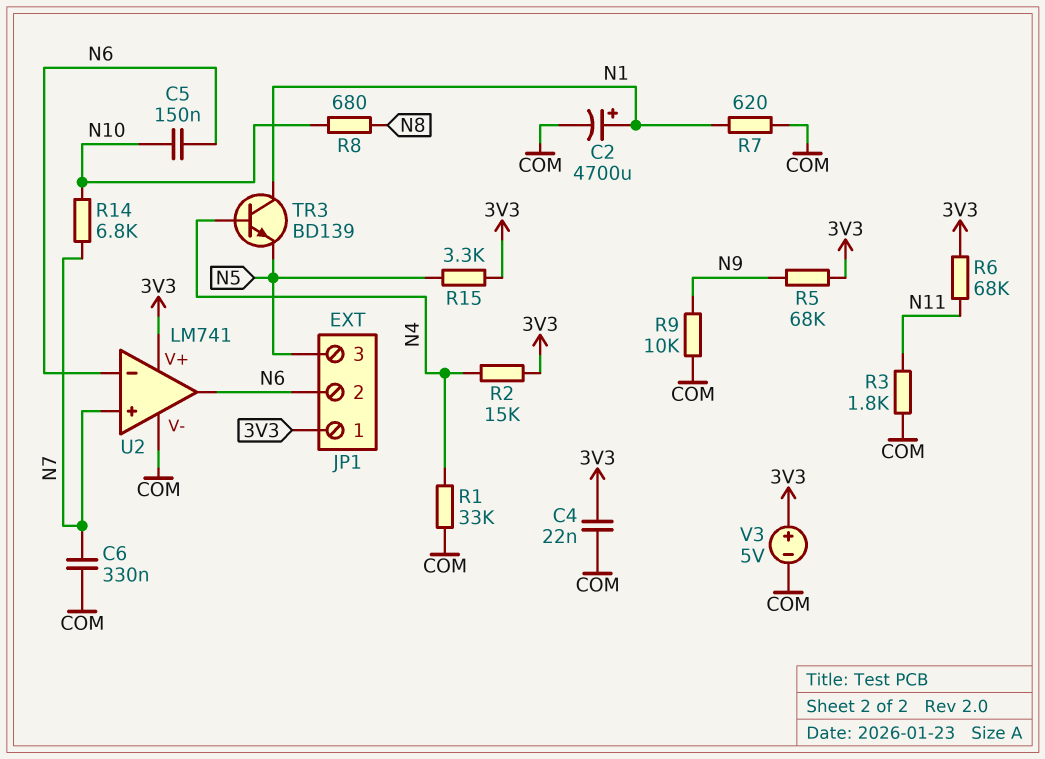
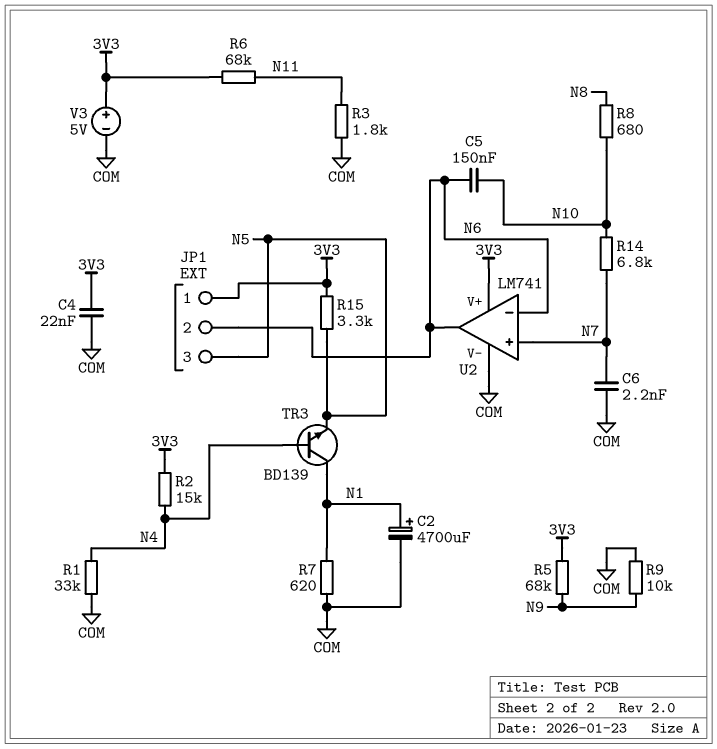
C6: 330nF (COM, N7) -> 2.2nF (COM, N7)

